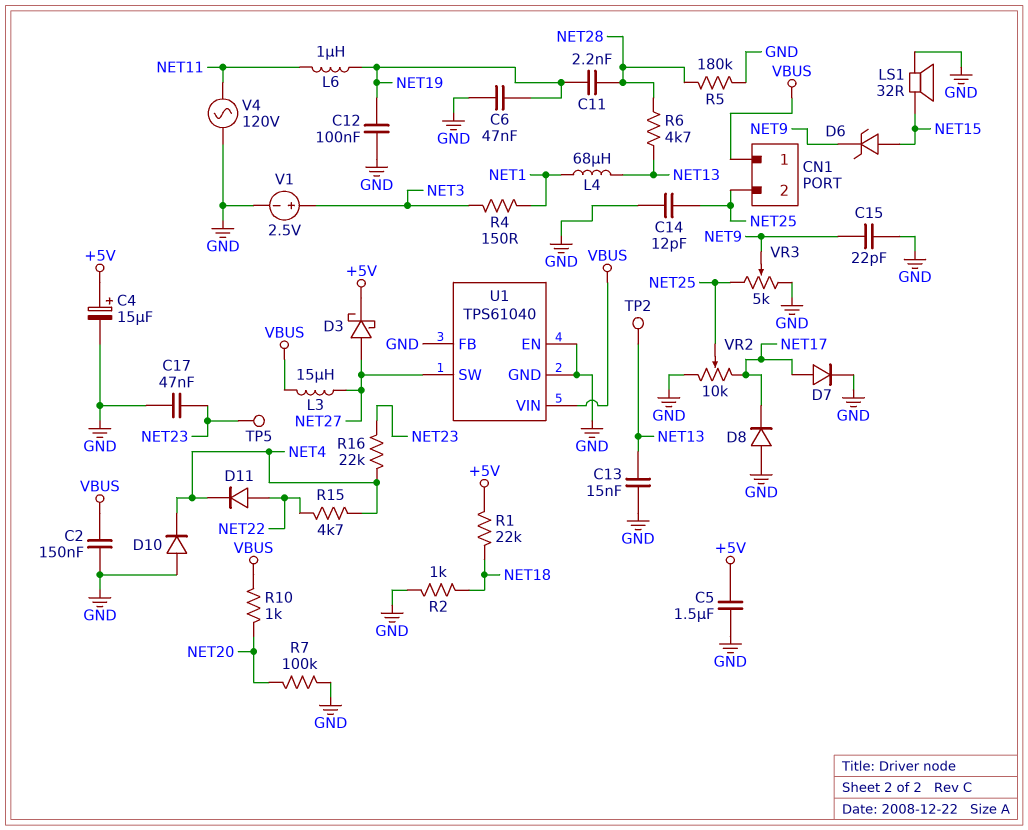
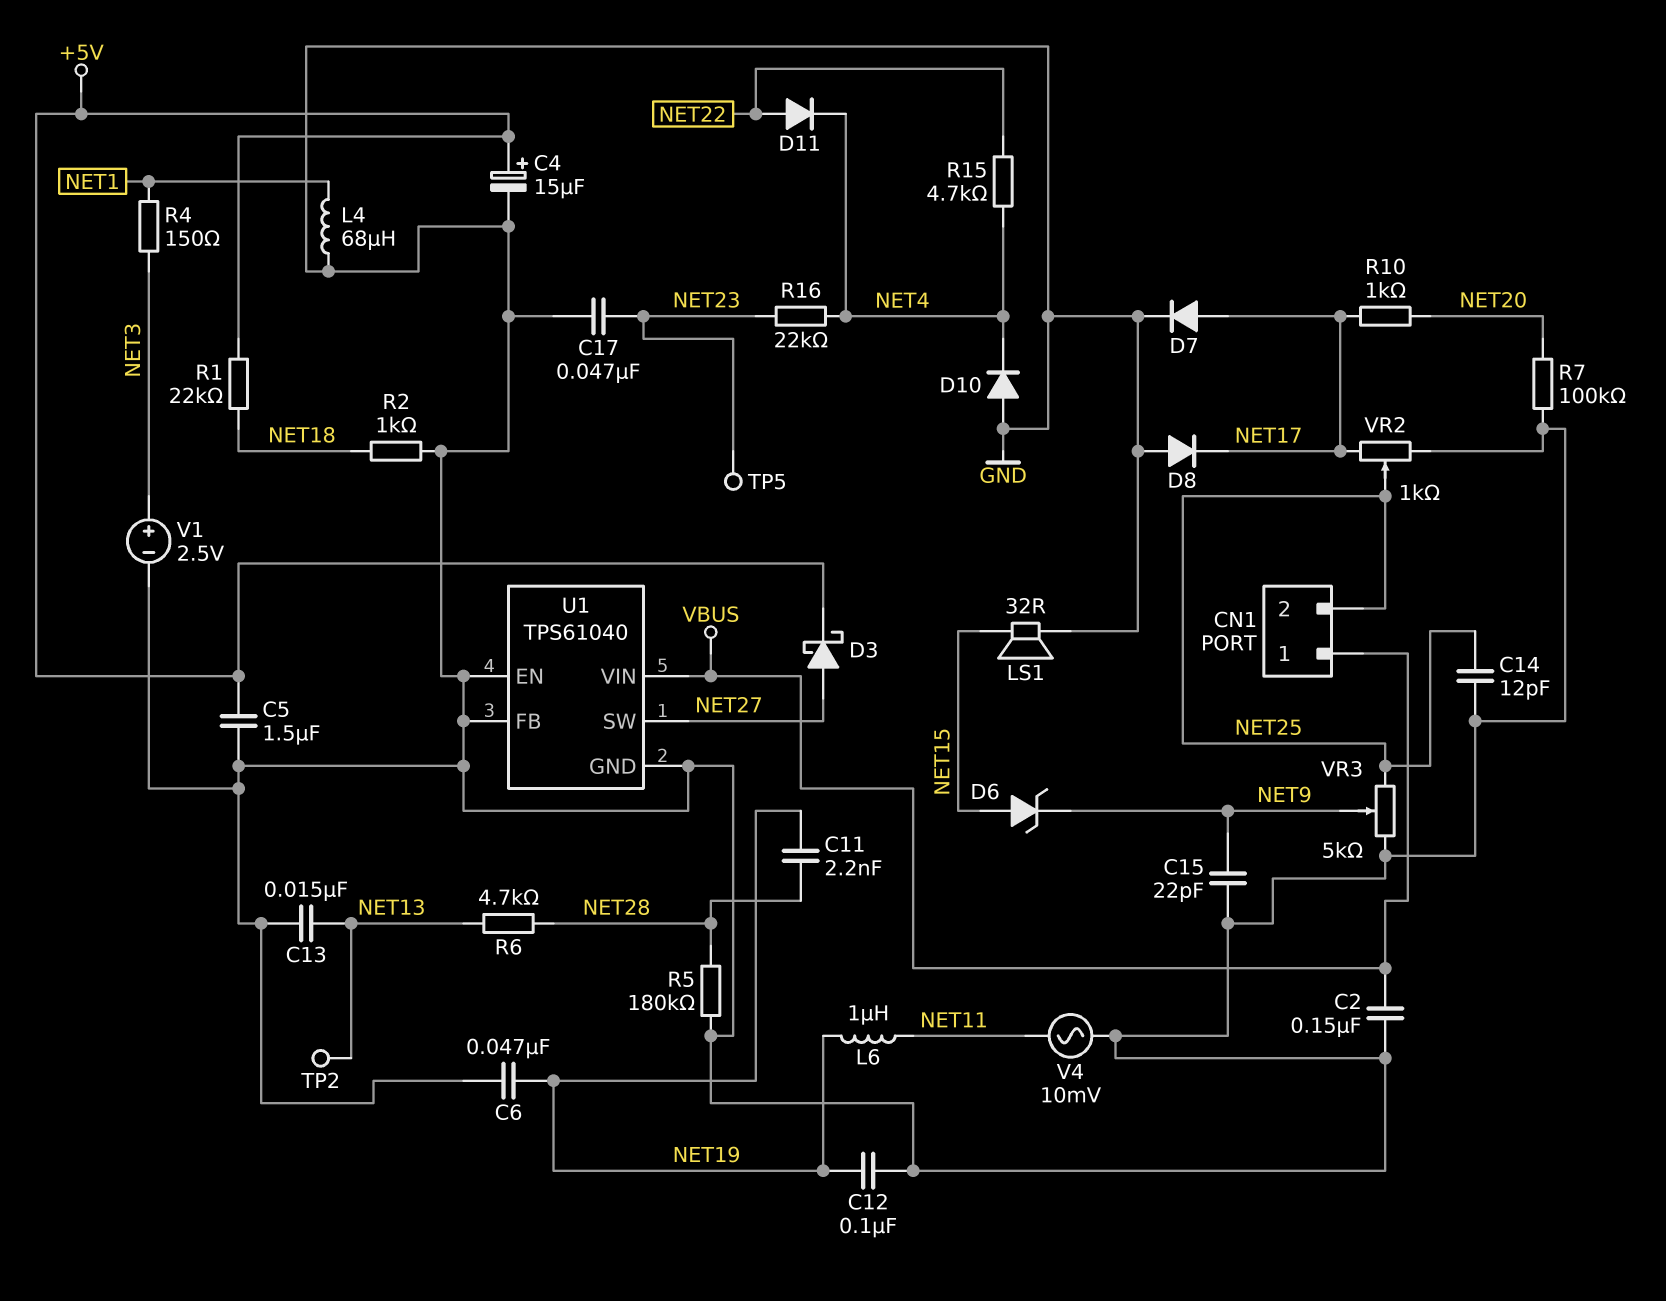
L3: 15uH (NET27, VBUS) -> none
L4: 68uH (NET1, NET13) -> 68uH (GND, NET1)
R10: 1k (NET20, VBUS) -> 1k (NET17, NET20)
V4: AC 120V (GND, NET11) -> AC 10mV (GND, NET11)
VR2: 10k (GND, NET17, wiper NET25) -> 1k (GND, NET17, wiper NET25)

